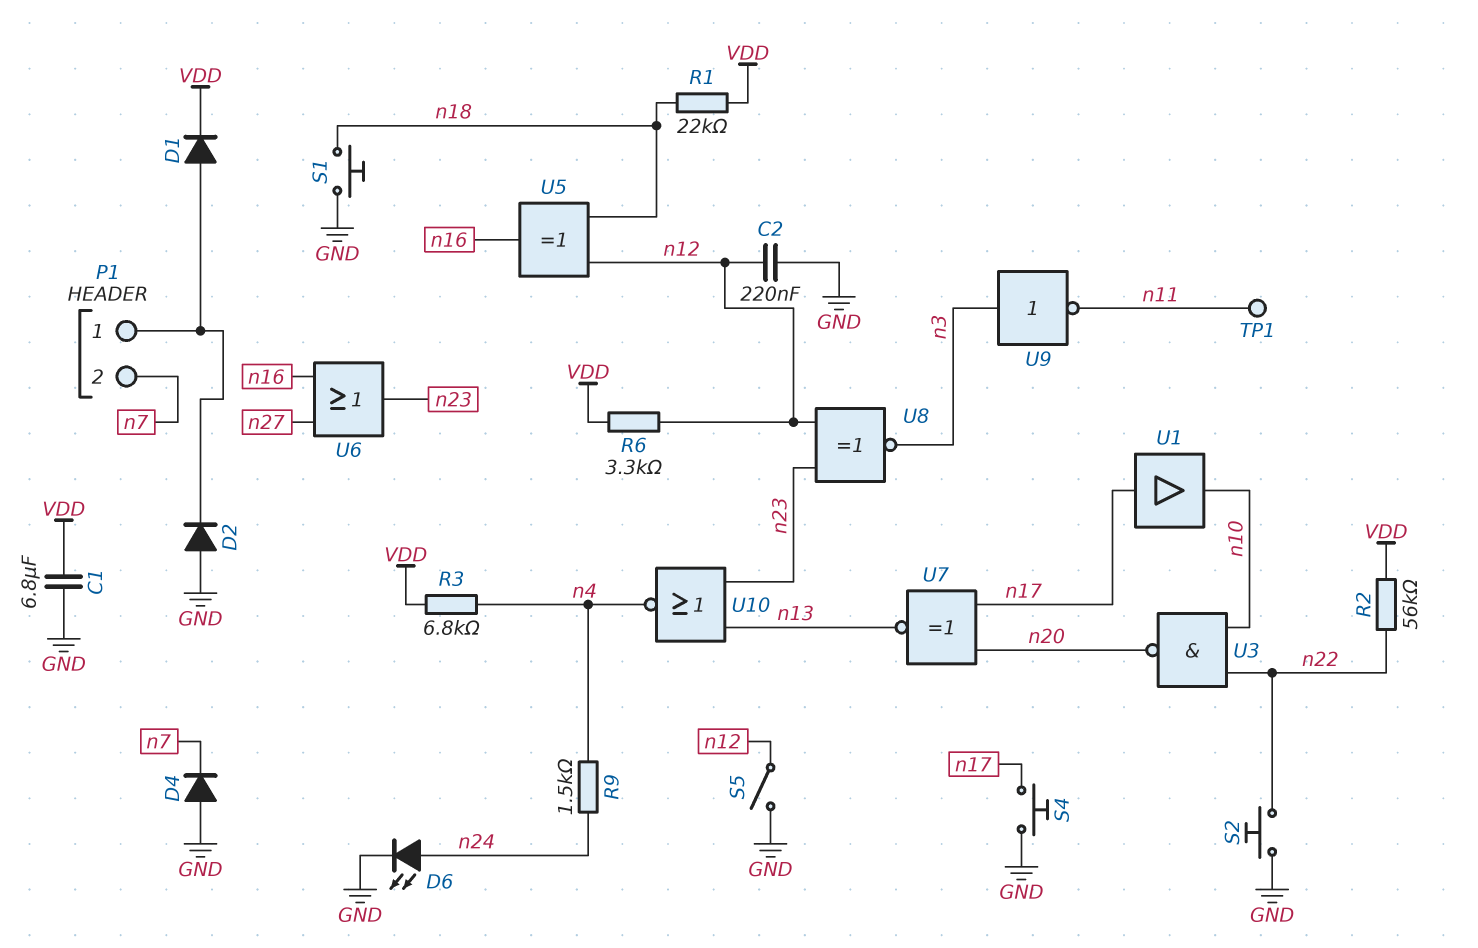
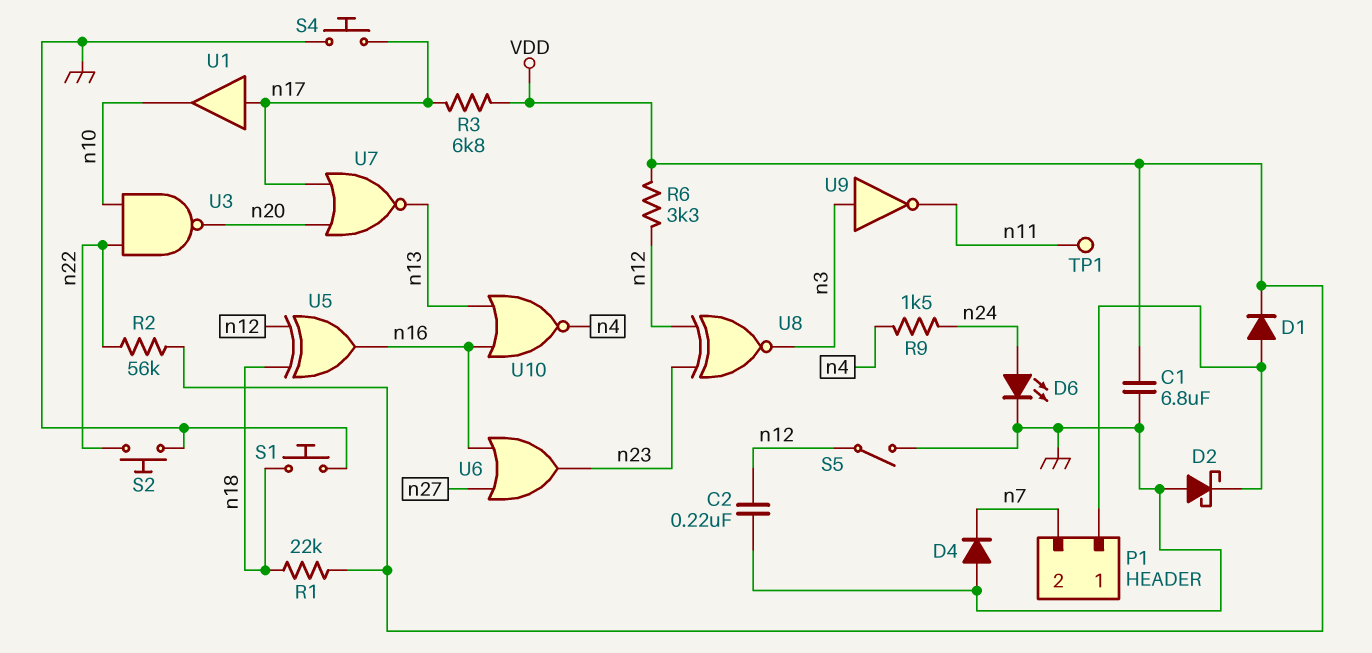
D2: diode (A GND, K P1/1) -> schottky (A GND, K P1/1)
R3: 6.8k (VDD, n4) -> 6.8k (VDD, n17)
U7: XNOR (in n17, in n20, out n13) -> NOR (in n17, in n20, out n13)
U10: NOR (in n13, in n23, out n4) -> NOR (in n13, in n16, out n4)

